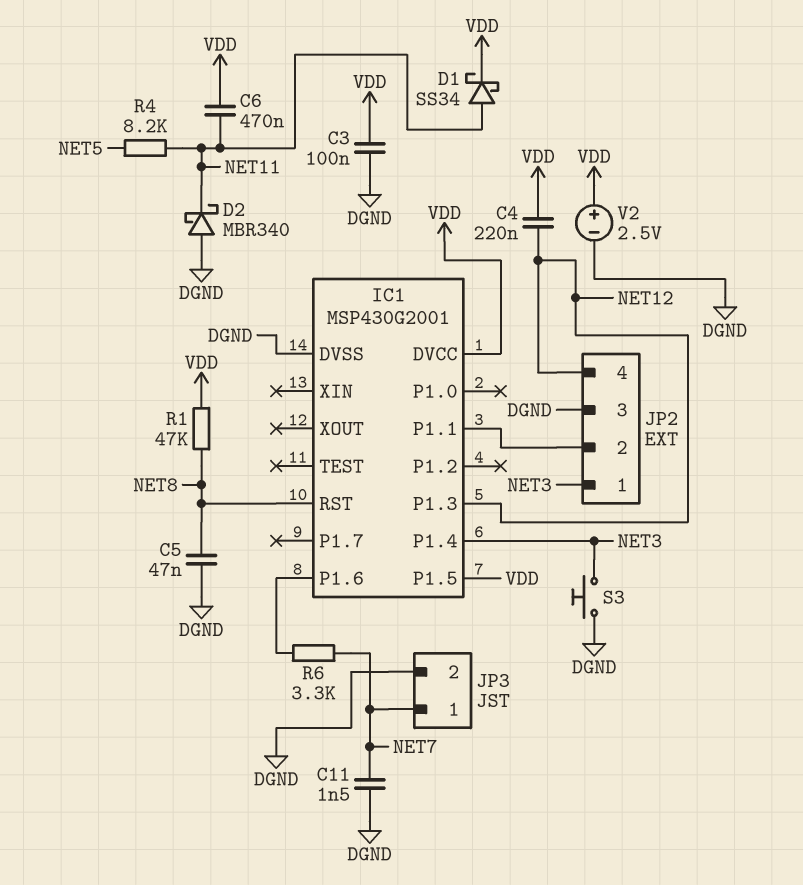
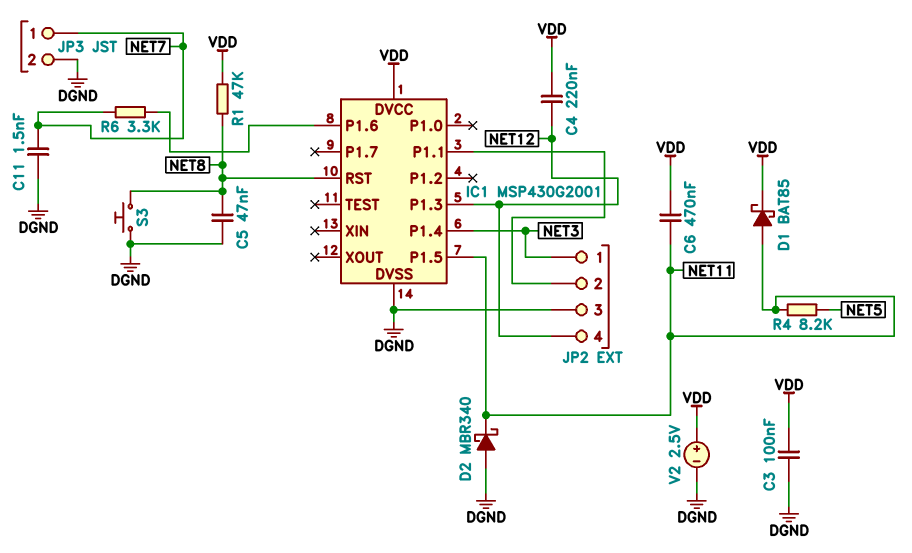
D1: schottky SS34 (A NET11, K VDD) -> schottky BAT85 (A NET11, K VDD)
IC1 pin P1.5: VDD -> NET11
S3: button (DGND, NET3) -> button (DGND, NET8)

